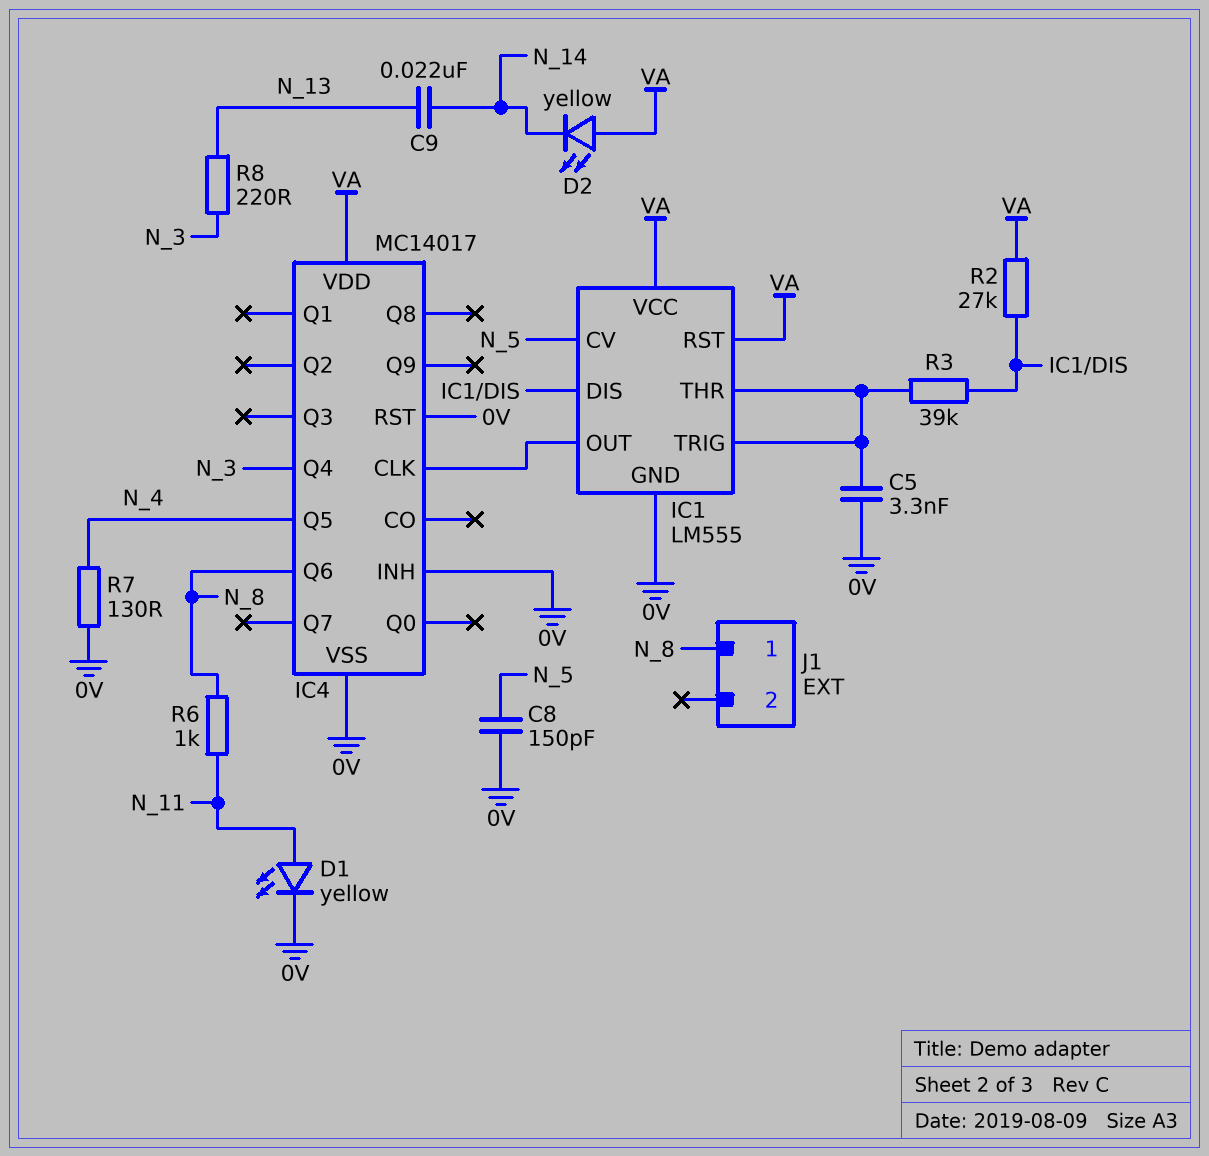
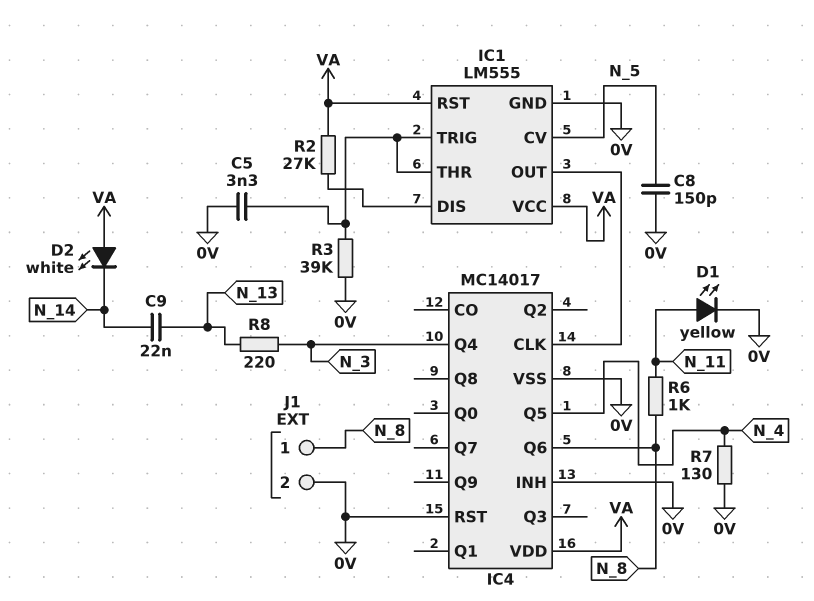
D2: LED yellow (A VA, K N_14) -> LED white (A VA, K N_14)
J1 pin 2: none -> 0V
R3: 39k (IC1/DIS, IC1/THR) -> 39k (0V, IC1/THR)

